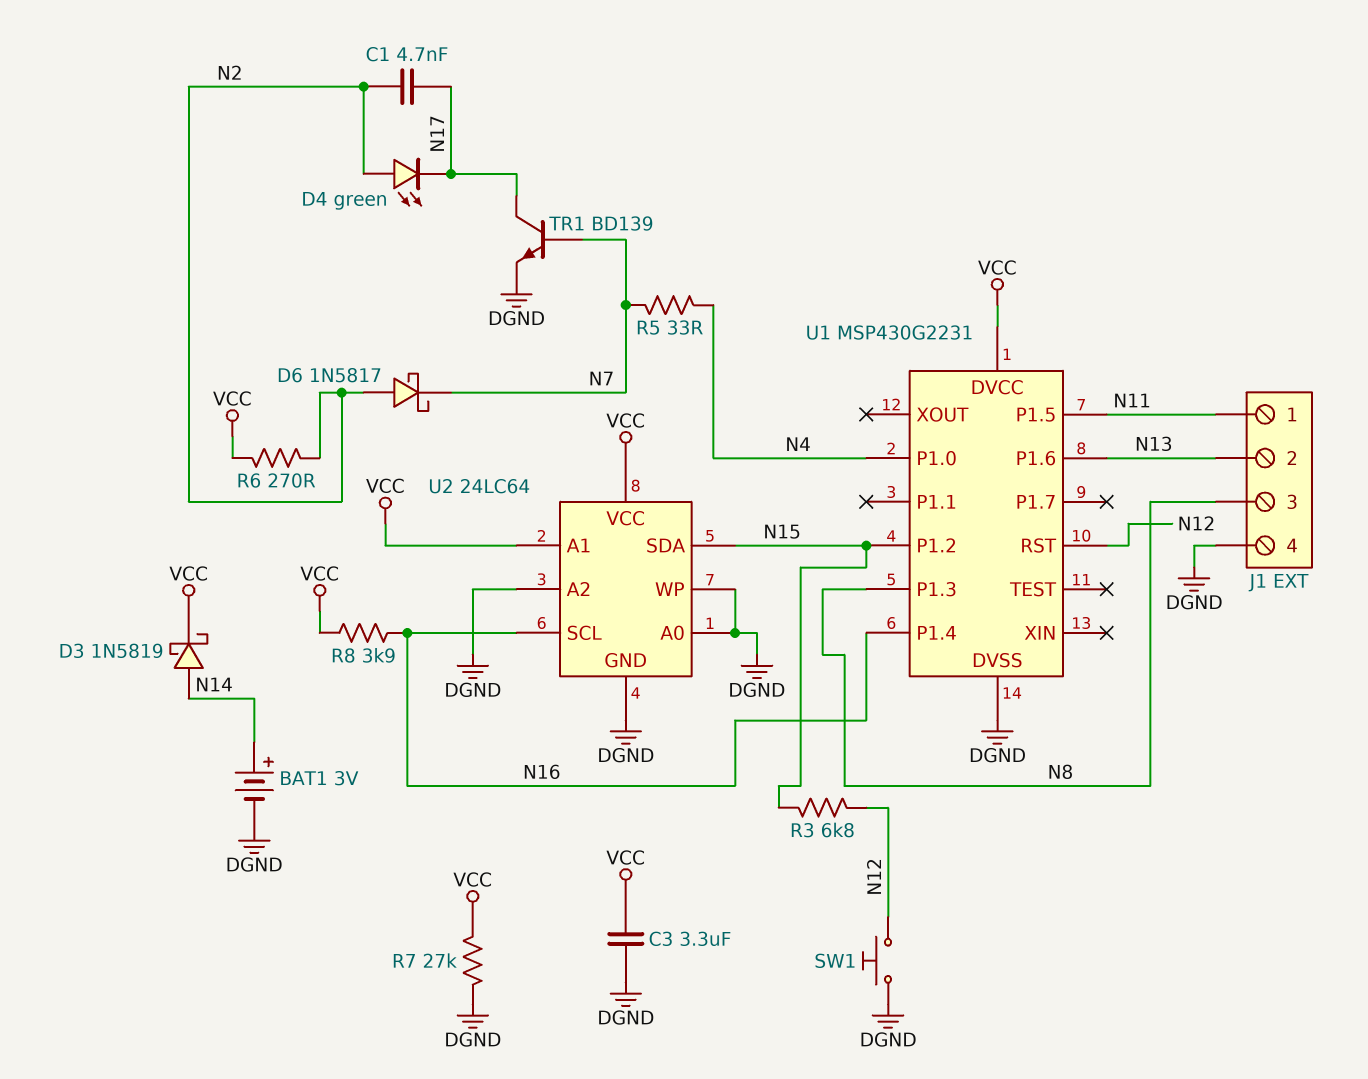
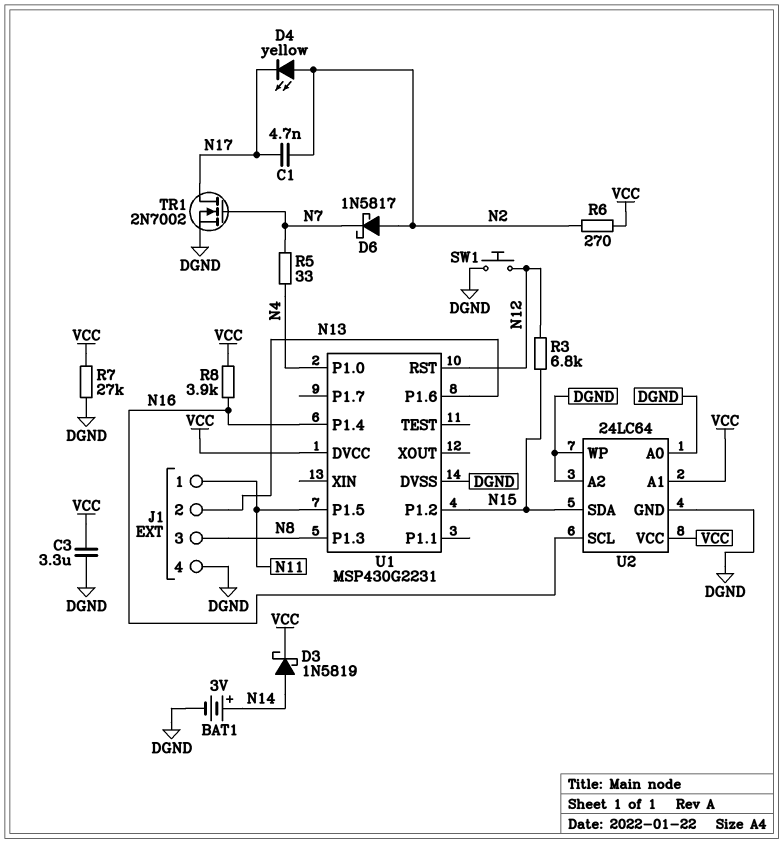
D4: LED green (A N2, K N17) -> LED yellow (A N2, K N17)
TR1: NPN BD139 (B N7, C N17, E DGND) -> NMOS 2N7002 (G N7, D N17, S DGND)

